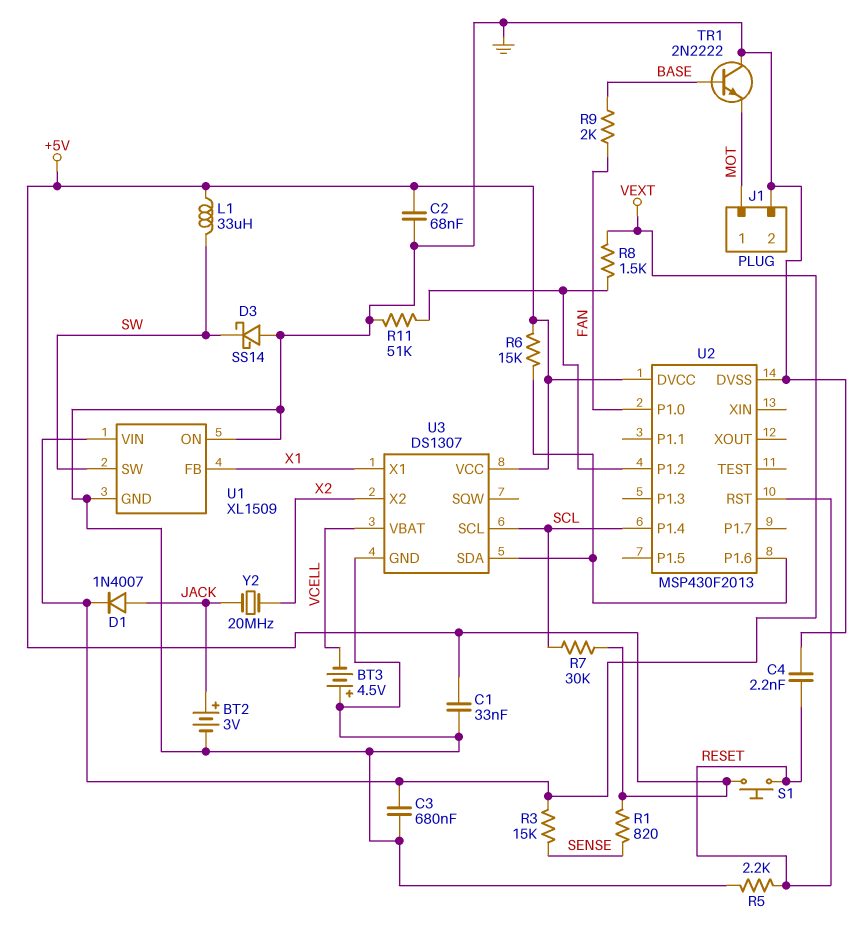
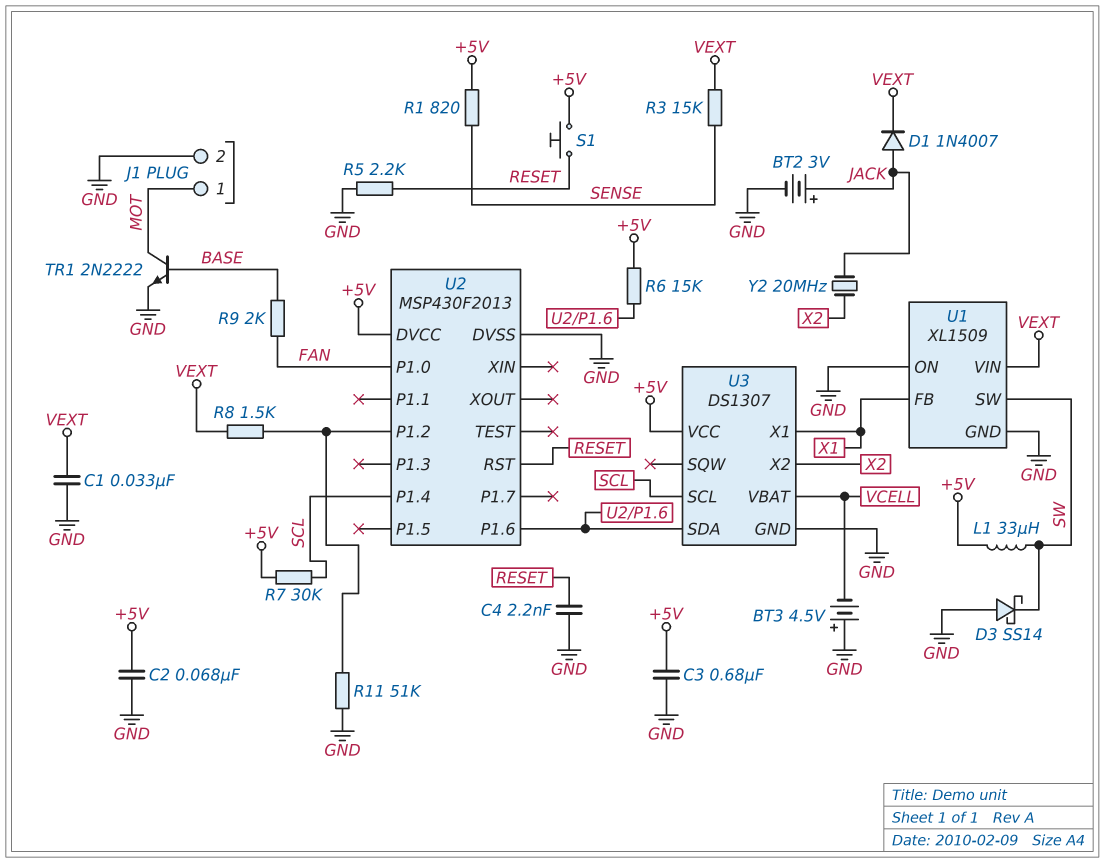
C1: 33nF (+5V, GND) -> 33nF (GND, VEXT)
C3: 680nF (GND, VEXT) -> 680nF (+5V, GND)
TR1: NPN 2N2222 (B BASE, C GND, E MOT) -> NPN 2N2222 (B BASE, C MOT, E GND)

